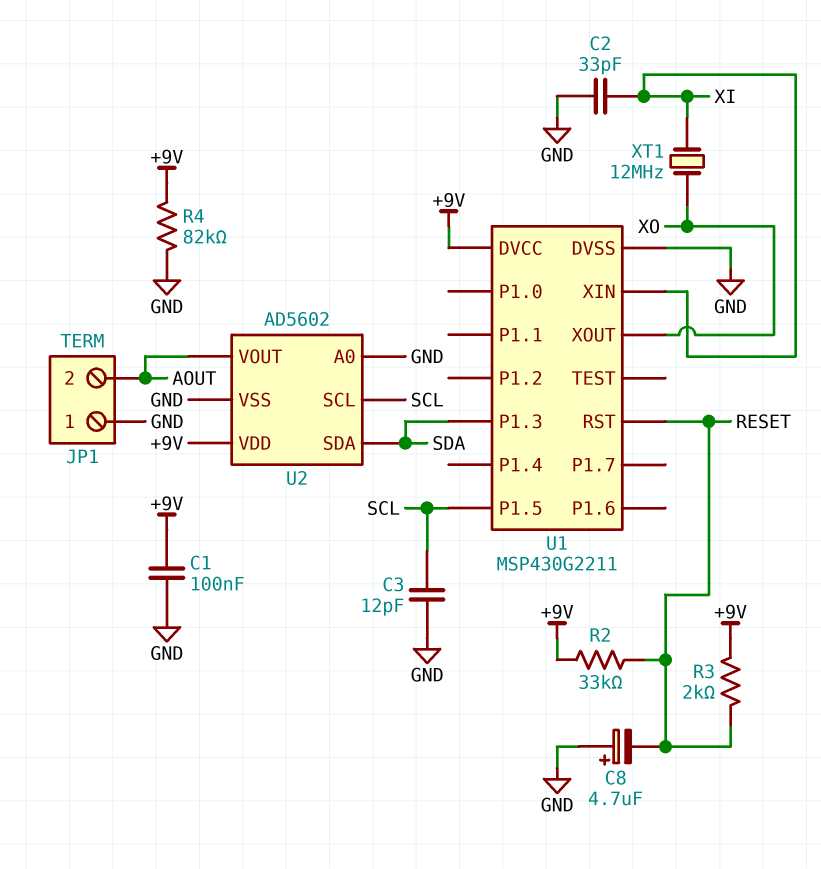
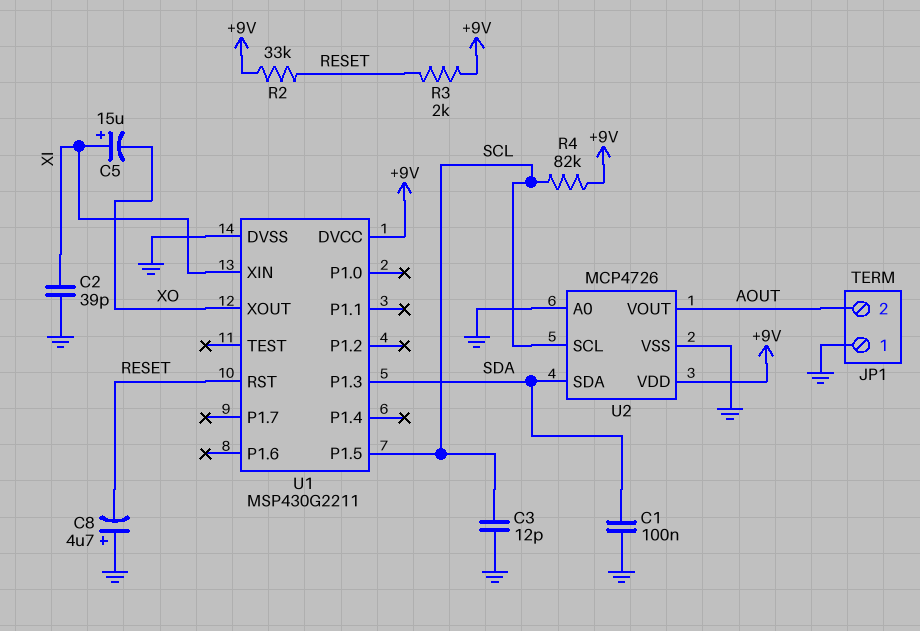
C1: 100nF (+9V, GND) -> 100nF (GND, SDA)
C2: 33pF (GND, XI) -> 39pF (GND, XI)
C5: none -> 15uF (plus XI, minus XO)
R4: 82k (+9V, GND) -> 82k (+9V, SCL)
U2: AD5602 -> MCP4726
XT1: 12MHz (XI, XO) -> none

